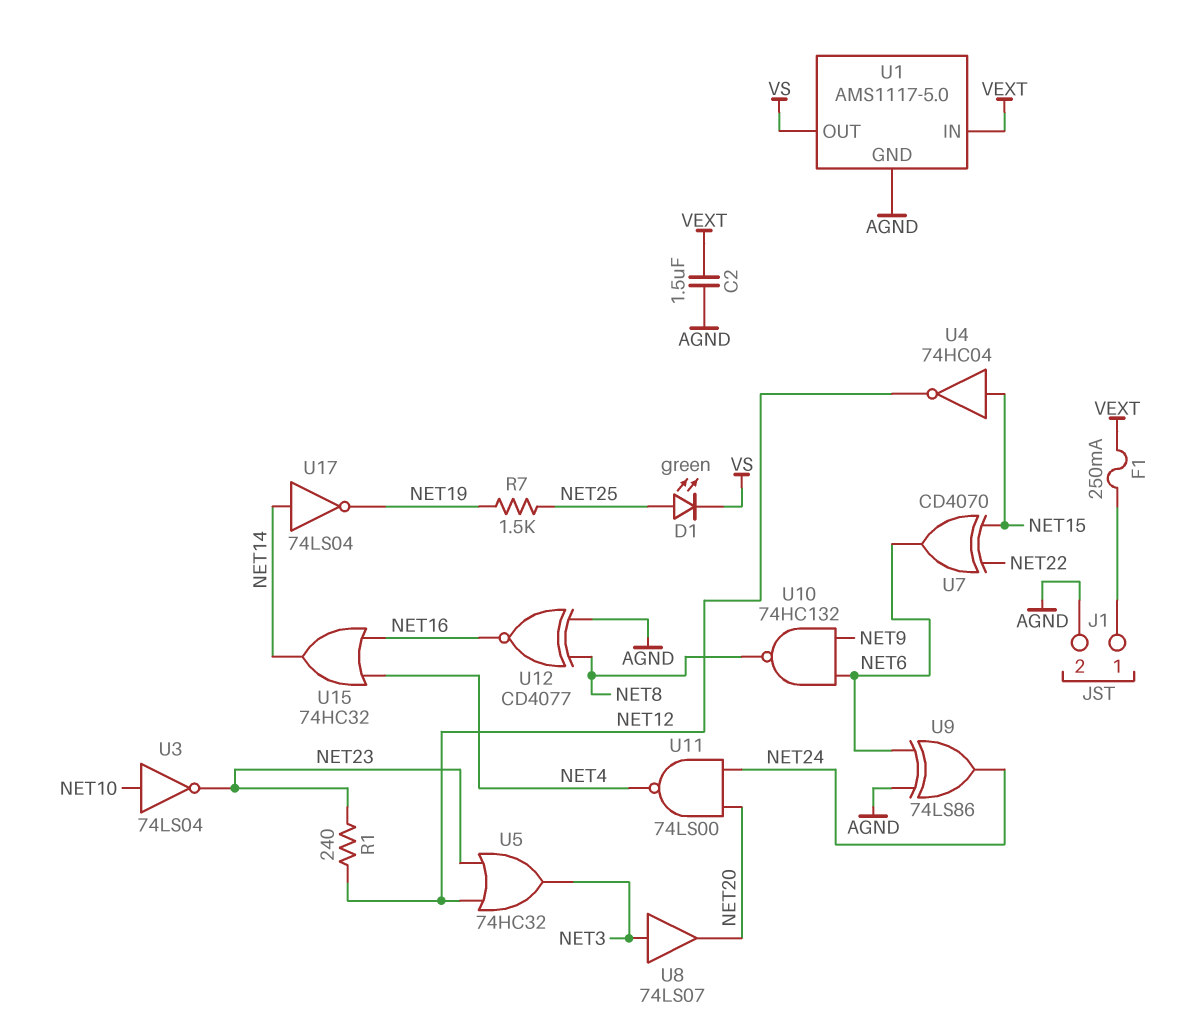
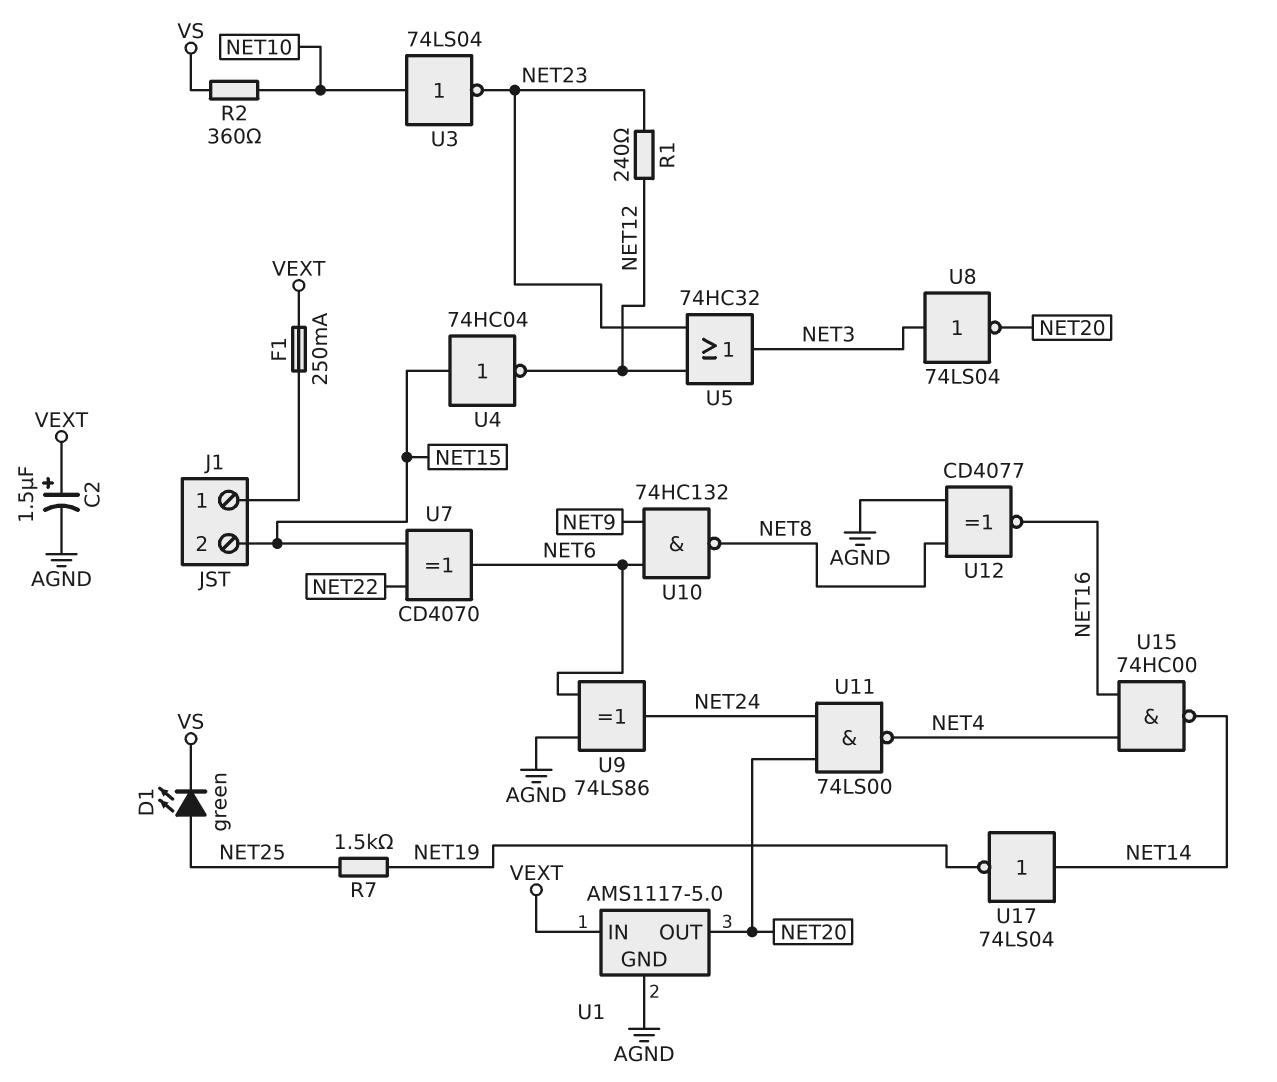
C2: 1.5uF (AGND, VEXT) -> 1.5uF (plus VEXT, minus AGND)
J1 pin 2: AGND -> NET15
R2: none -> 360 (NET10, VS)
U1 pin OUT: VS -> NET20
U8: buffer 74LS07 (in NET3, out NET20) -> NOT 74LS04 (in NET3, out NET20)
U15: OR 74HC32 (in NET4, in NET16, out NET14) -> NAND 74HC00 (in NET4, in NET16, out NET14)

